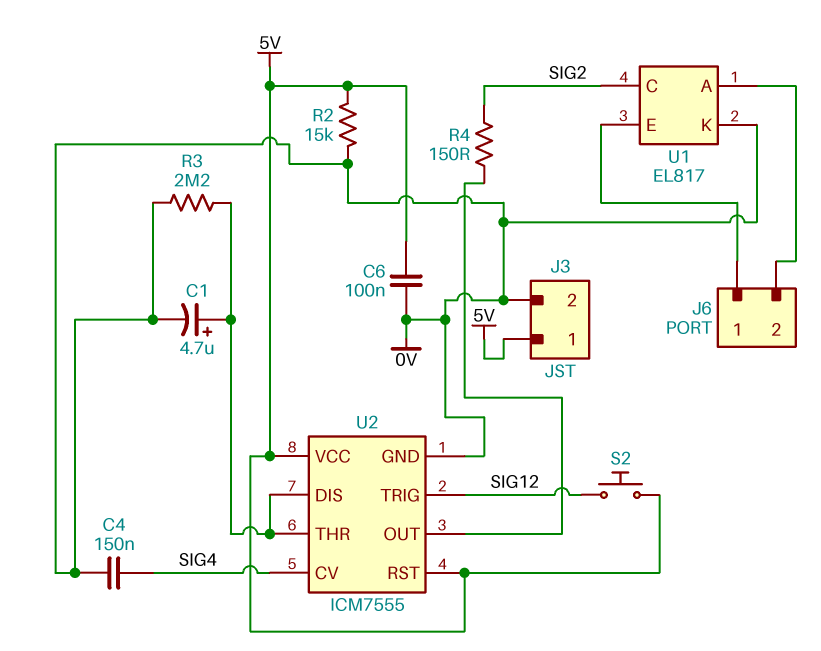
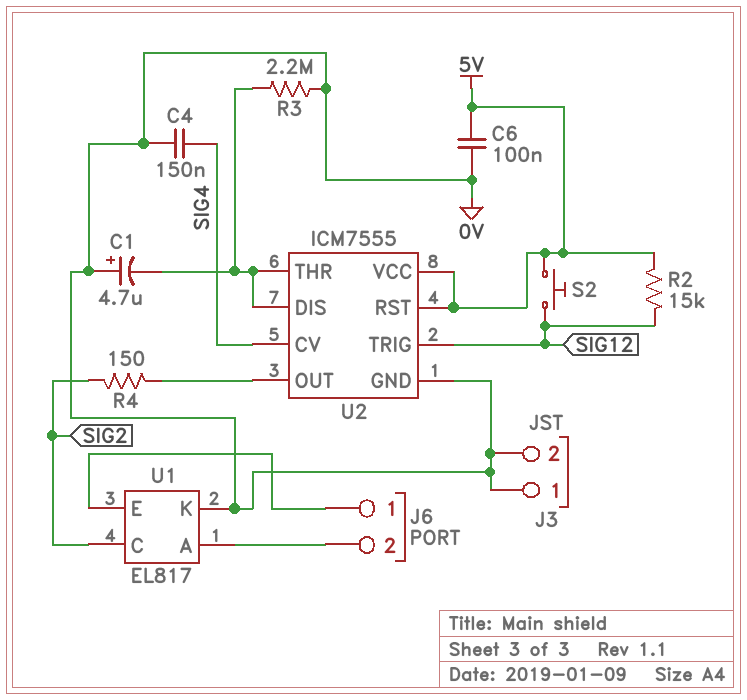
C1: 4.7uF (plus U2/DIS, minus 0V) -> 4.7uF (plus 0V, minus U2/DIS)
J3 pin 1: 5V -> 0V
R2: 15k (0V, 5V) -> 15k (5V, SIG12)

